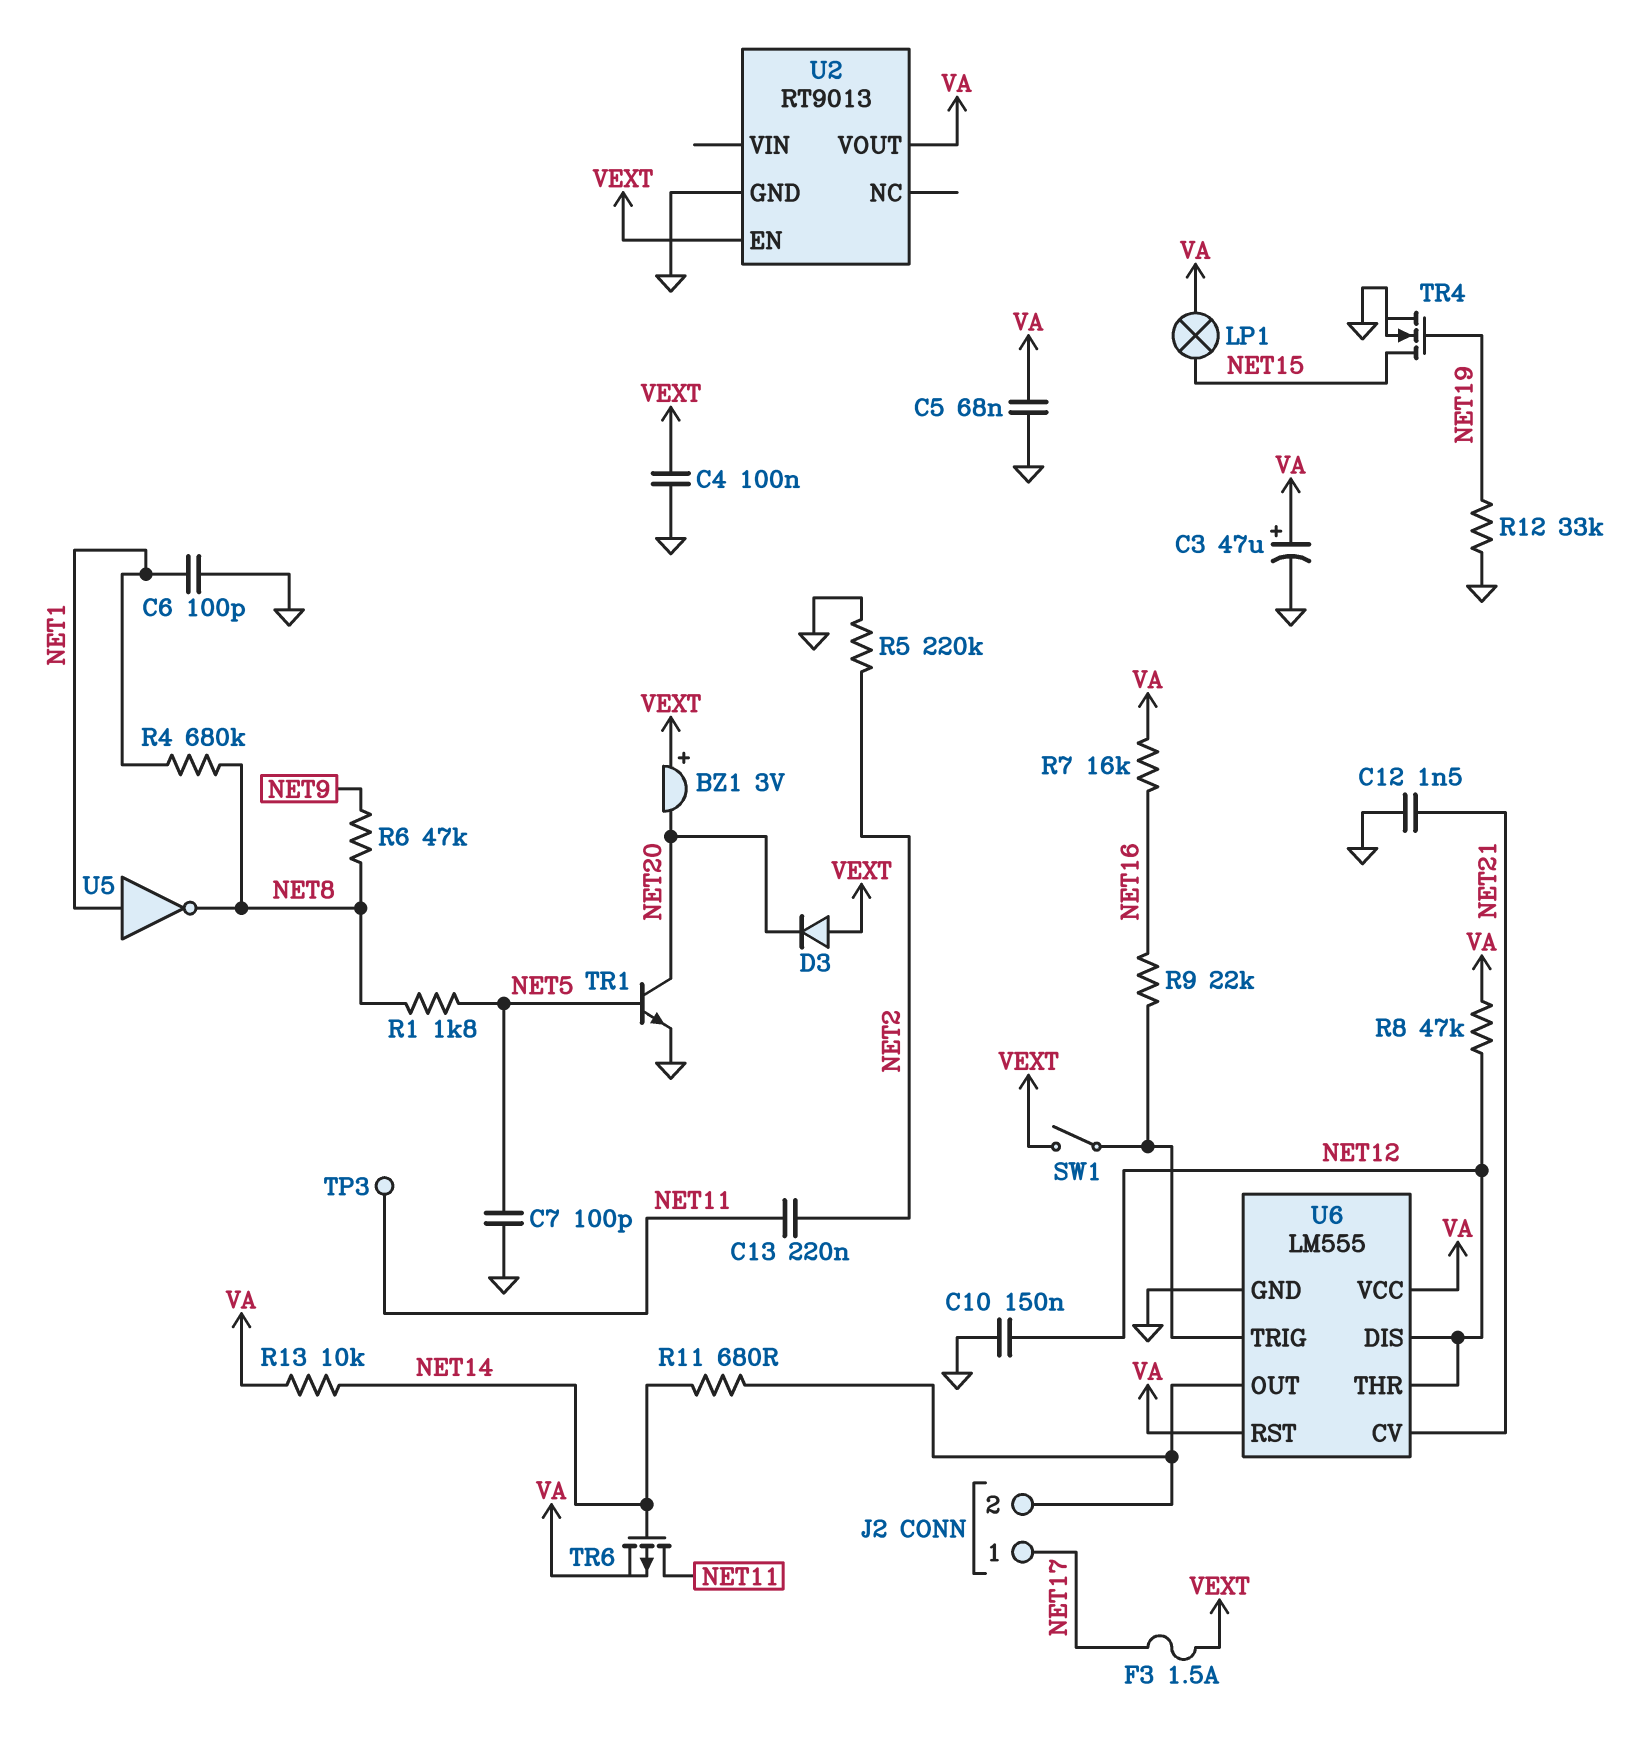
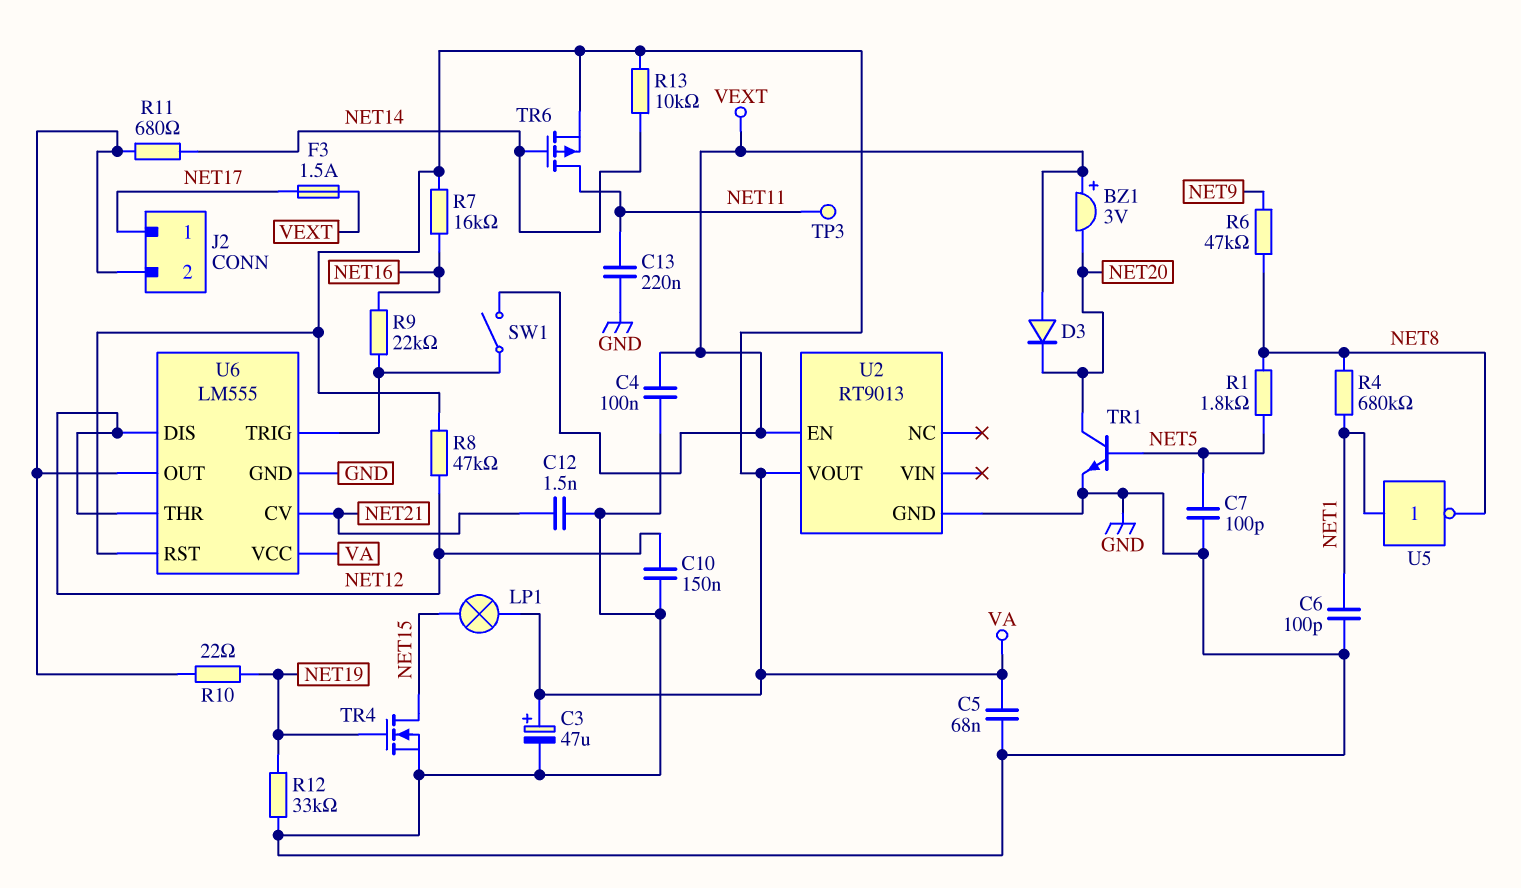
C13: 220nF (NET2, NET11) -> 220nF (GND, NET11)
R5: 220k (GND, NET2) -> none
R10: none -> 22 (J2/2, NET19)

